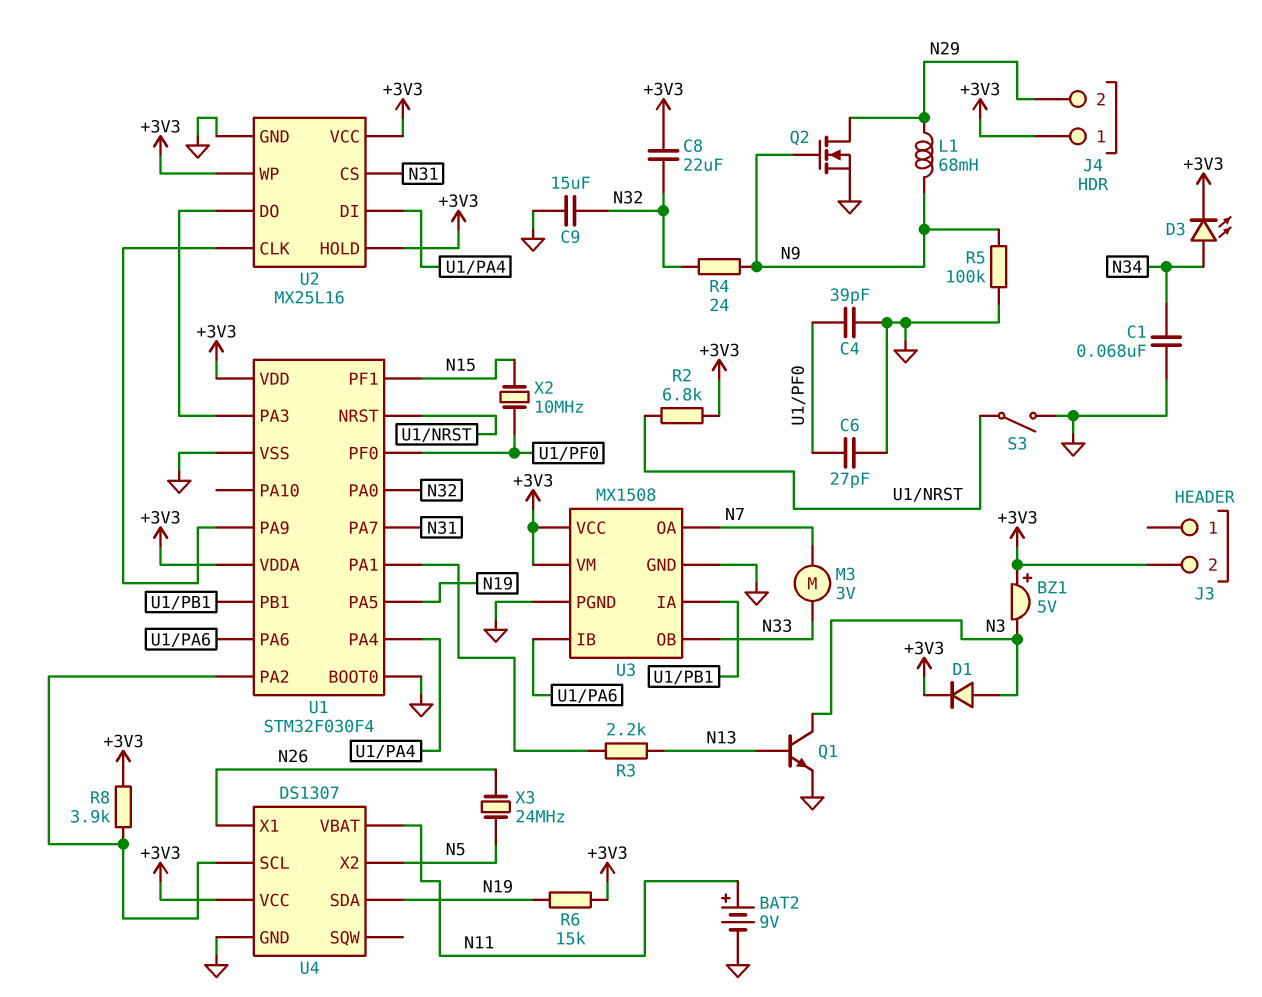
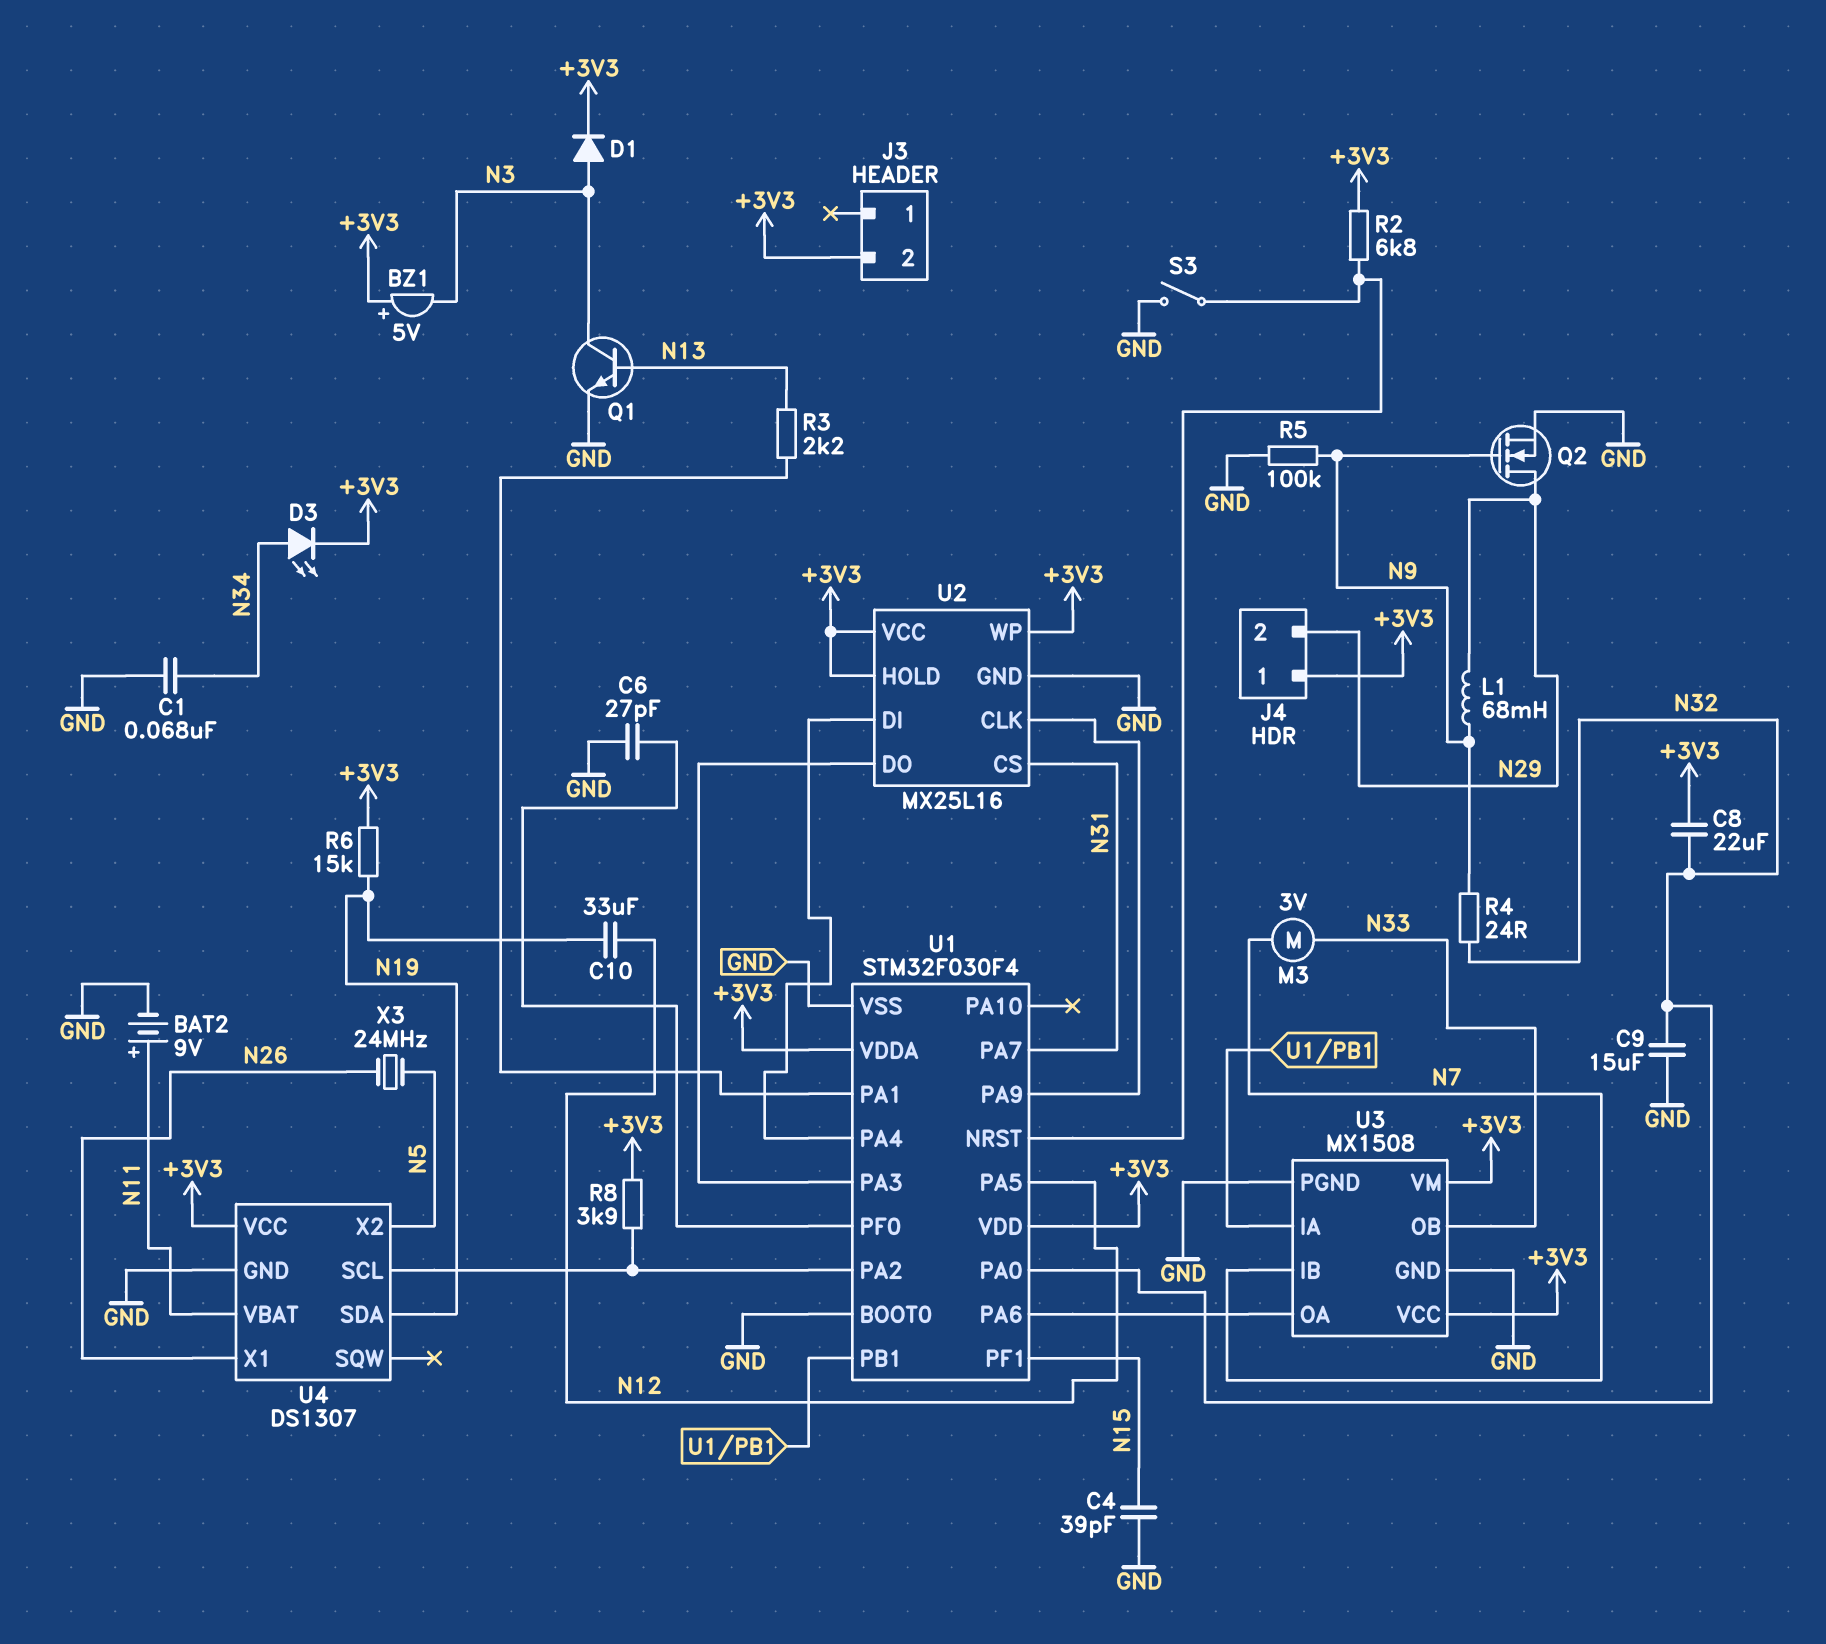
C4: 39pF (GND, U1/PF0) -> 39pF (GND, N15)
C10: none -> 33uF (N12, N19)
U1 pin PA5: N19 -> N12
U3 pin IB: U1/PA6 -> N7
U3 pin OA: N7 -> U1/PA6
X2: 10MHz (N15, U1/PF0) -> none

